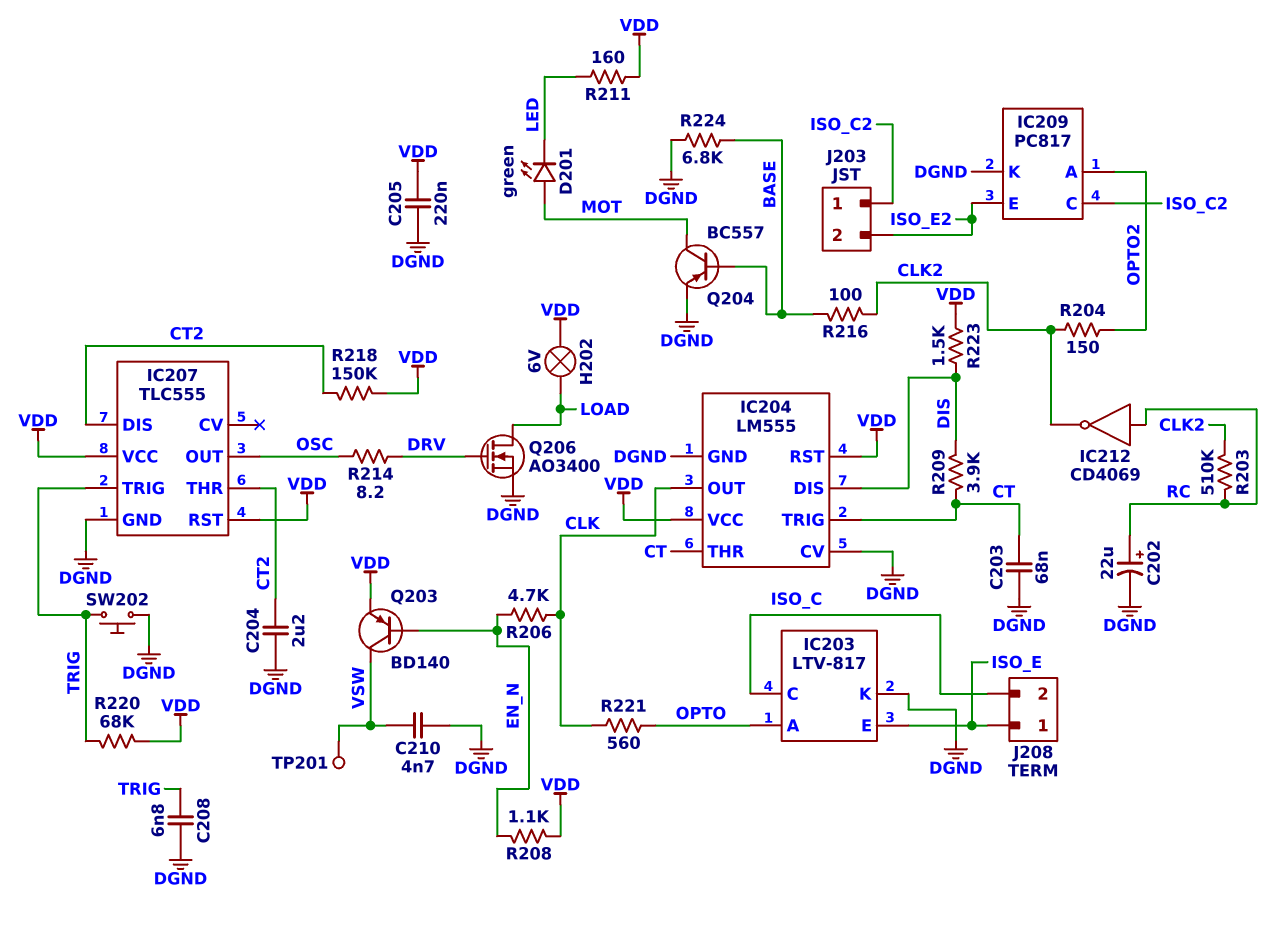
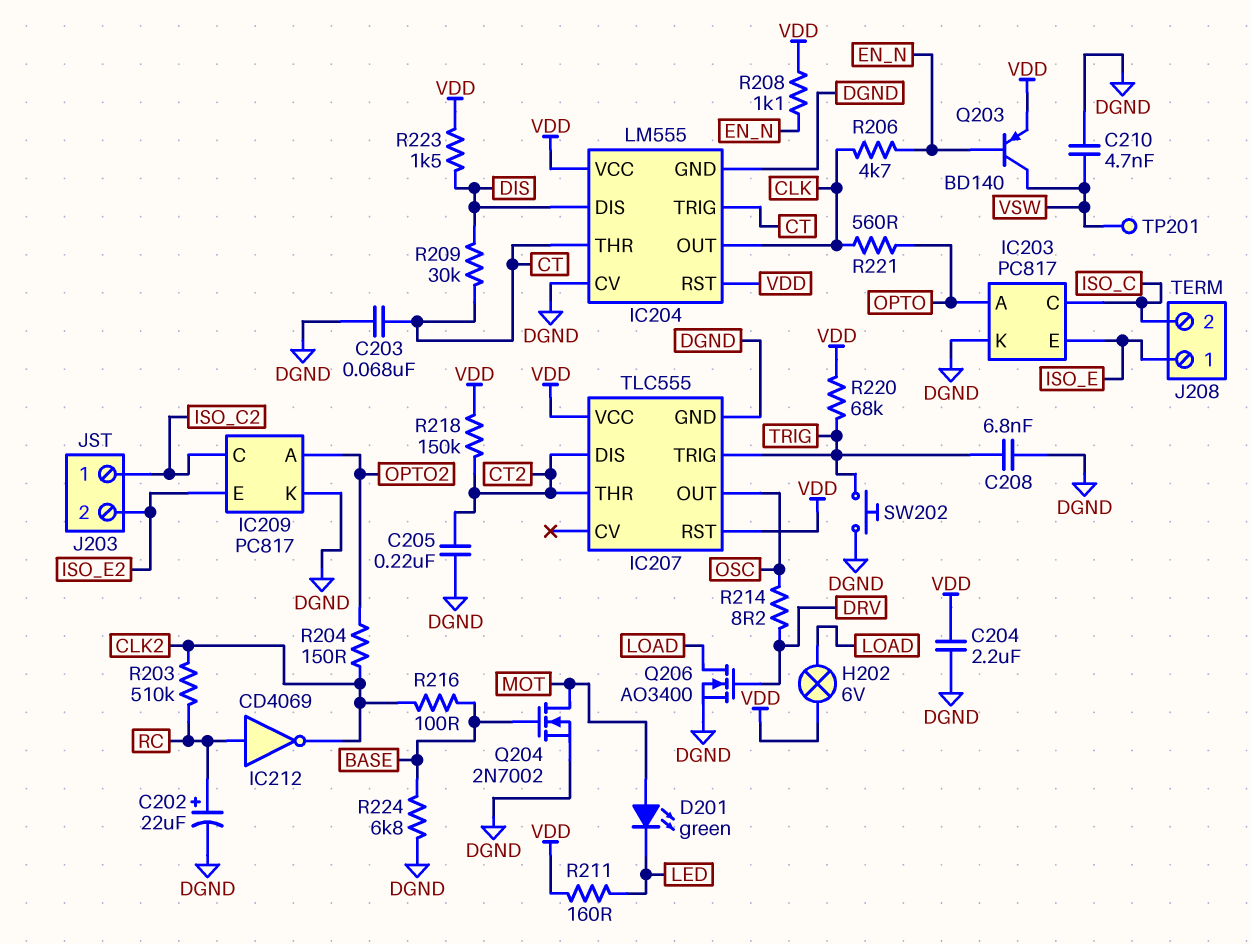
C204: 2.2uF (CT2, DGND) -> 2.2uF (DGND, VDD)
C205: 220nF (DGND, VDD) -> 220nF (CT2, DGND)
IC203: LTV-817 -> PC817
Q204: PNP BC557 (B BASE, C MOT, E DGND) -> NMOS 2N7002 (G BASE, D MOT, S DGND)
R209: 3.9k (CT, DIS) -> 30k (CT, DIS)

